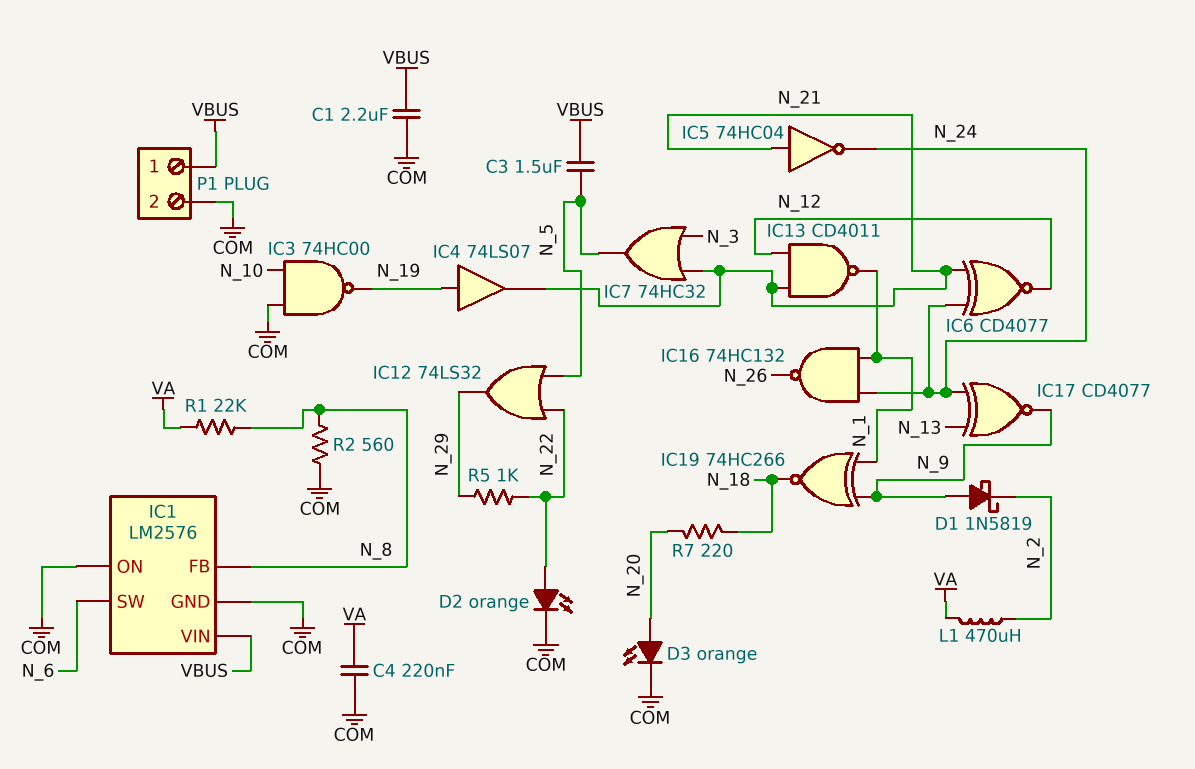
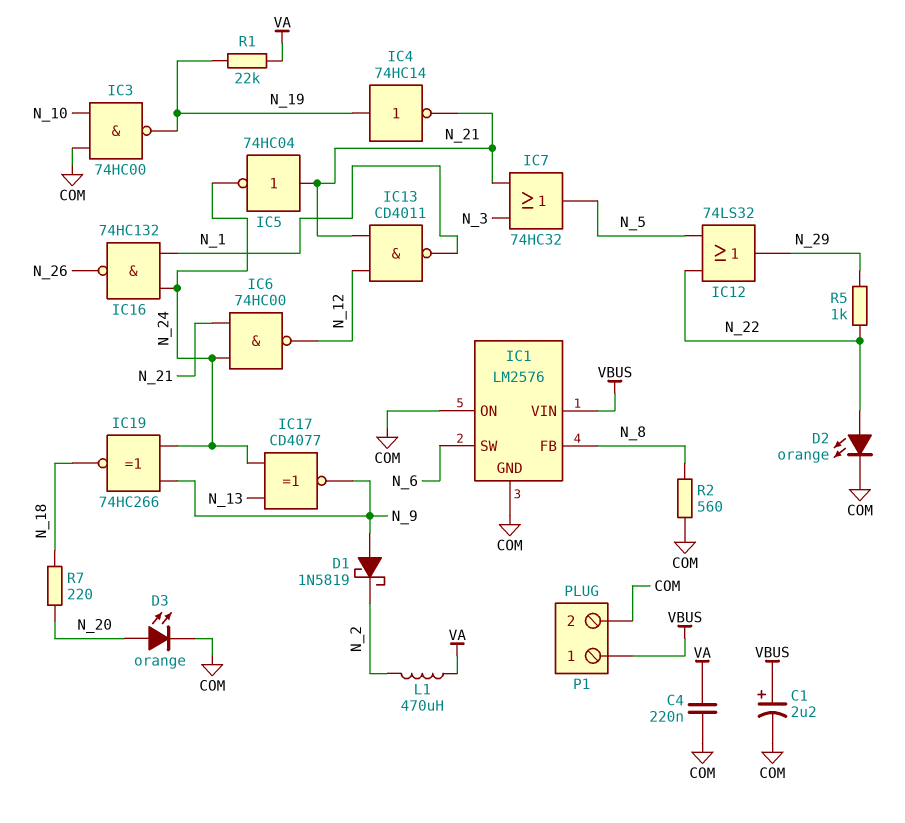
C1: 2.2uF (COM, VBUS) -> 2.2uF (plus VBUS, minus COM)
C3: 1.5uF (N_5, VBUS) -> none
IC4: buffer 74LS07 (in N_19, out N_21) -> NOT 74HC14 (in N_19, out N_21)
IC6: XNOR CD4077 (in N_21, in N_24, out N_12) -> NAND 74HC00 (in N_21, in N_24, out N_12)
IC19: XNOR 74HC266 (in N_1, in N_9, out N_18) -> XNOR 74HC266 (in N_9, in N_24, out N_18)
R1: 22k (N_8, VA) -> 22k (N_19, VA)

